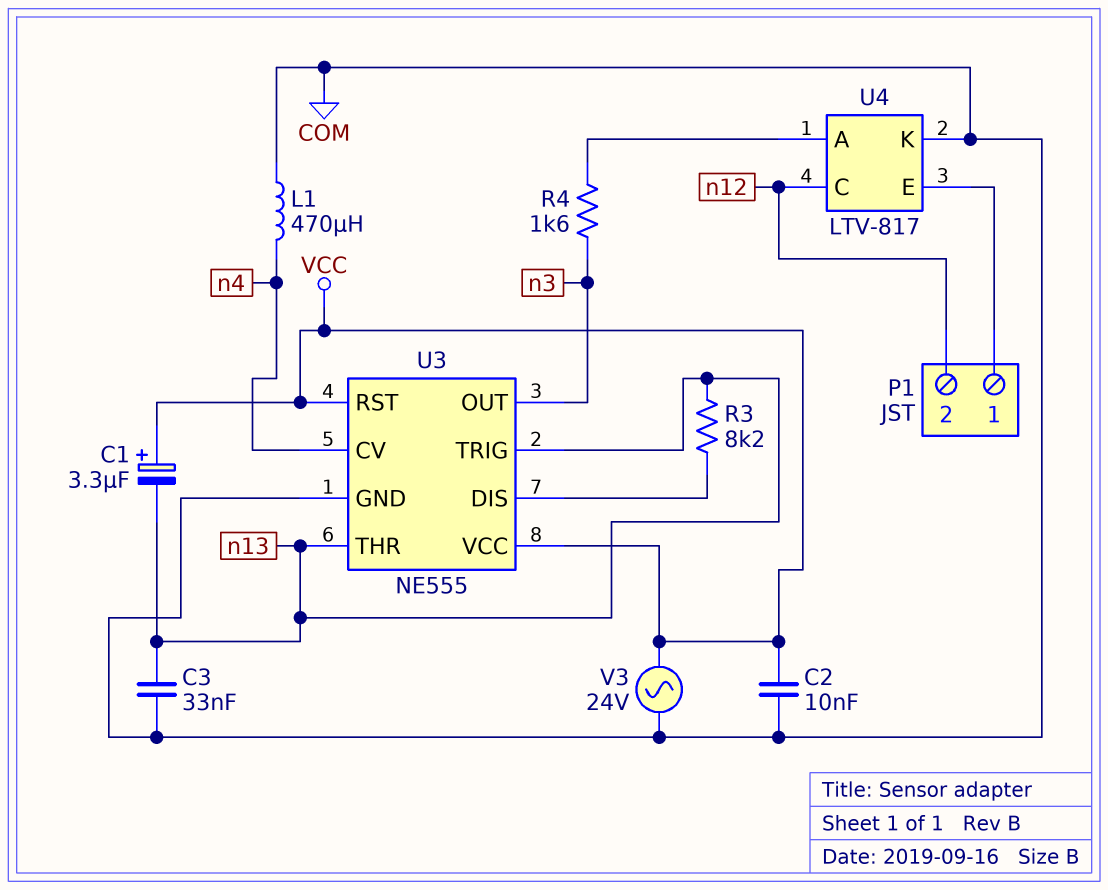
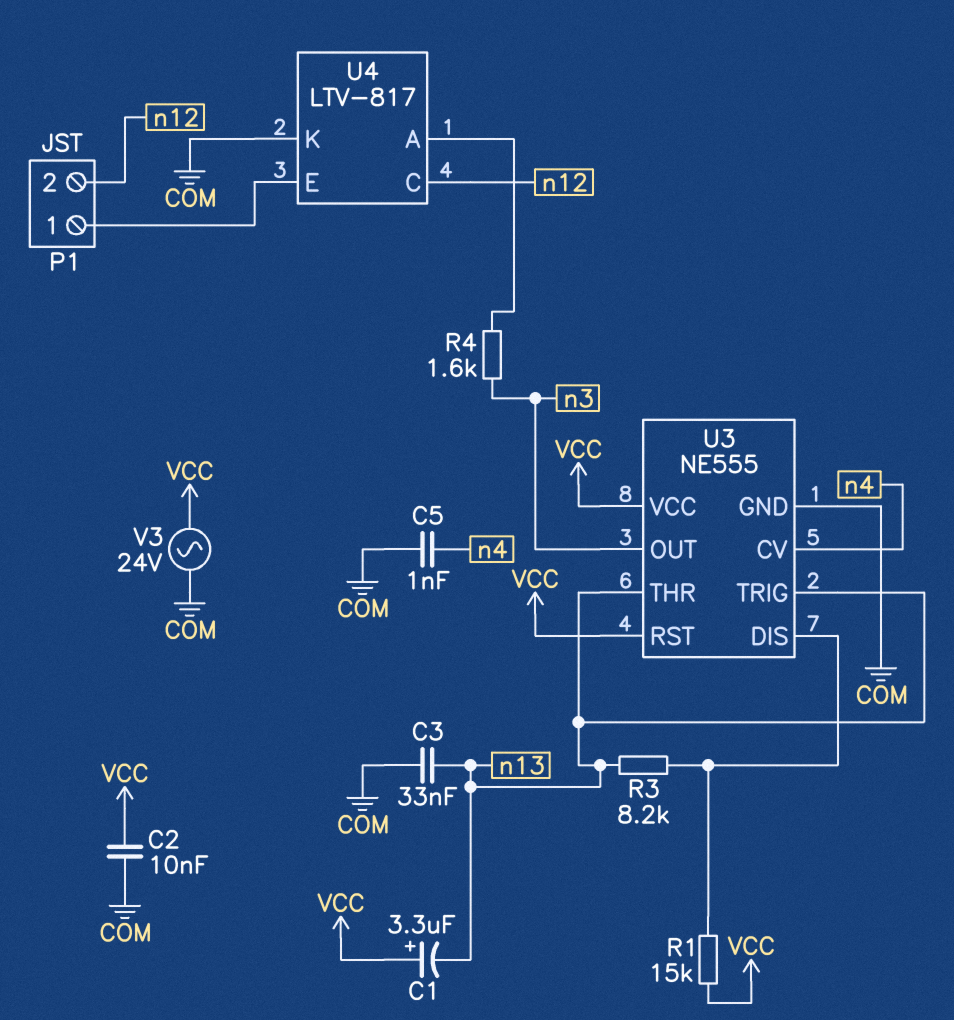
C5: none -> 1nF (COM, n4)
L1: 470uH (COM, n4) -> none
R1: none -> 15k (U3/DIS, VCC)

